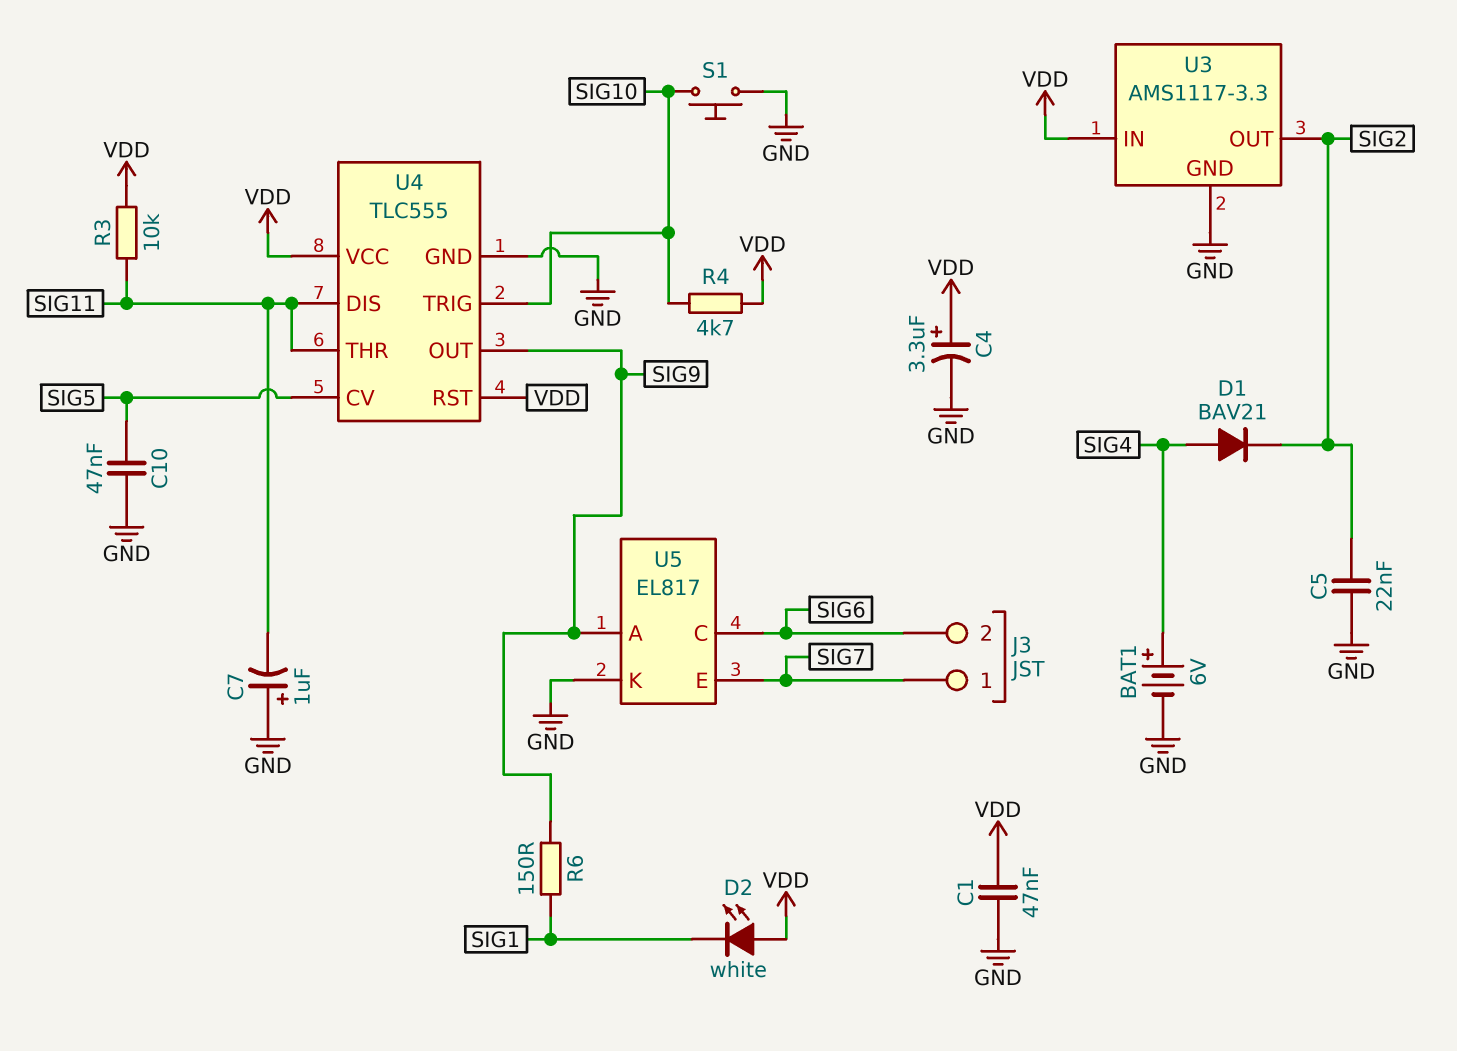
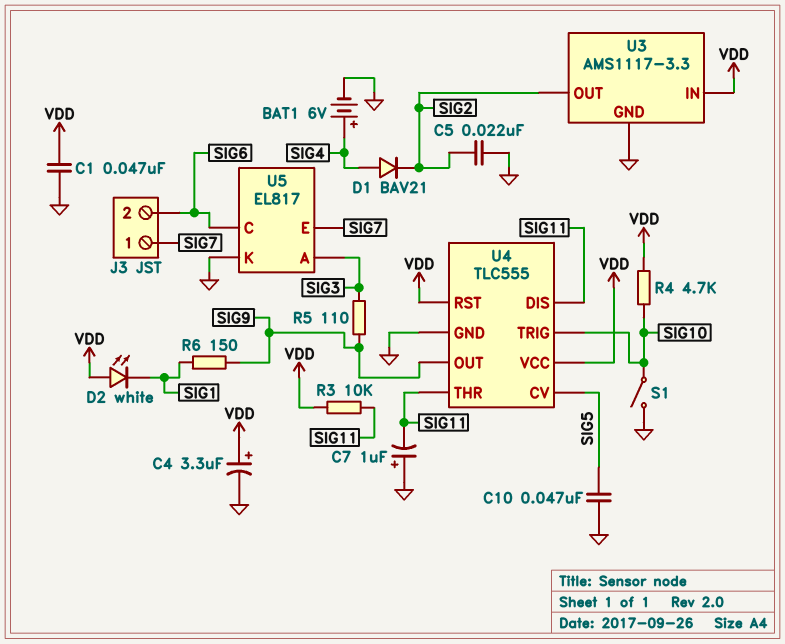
R5: none -> 110 (SIG3, SIG9)
S1: button (GND, SIG10) -> switch (GND, SIG10)
U5 pin A: SIG9 -> SIG3

